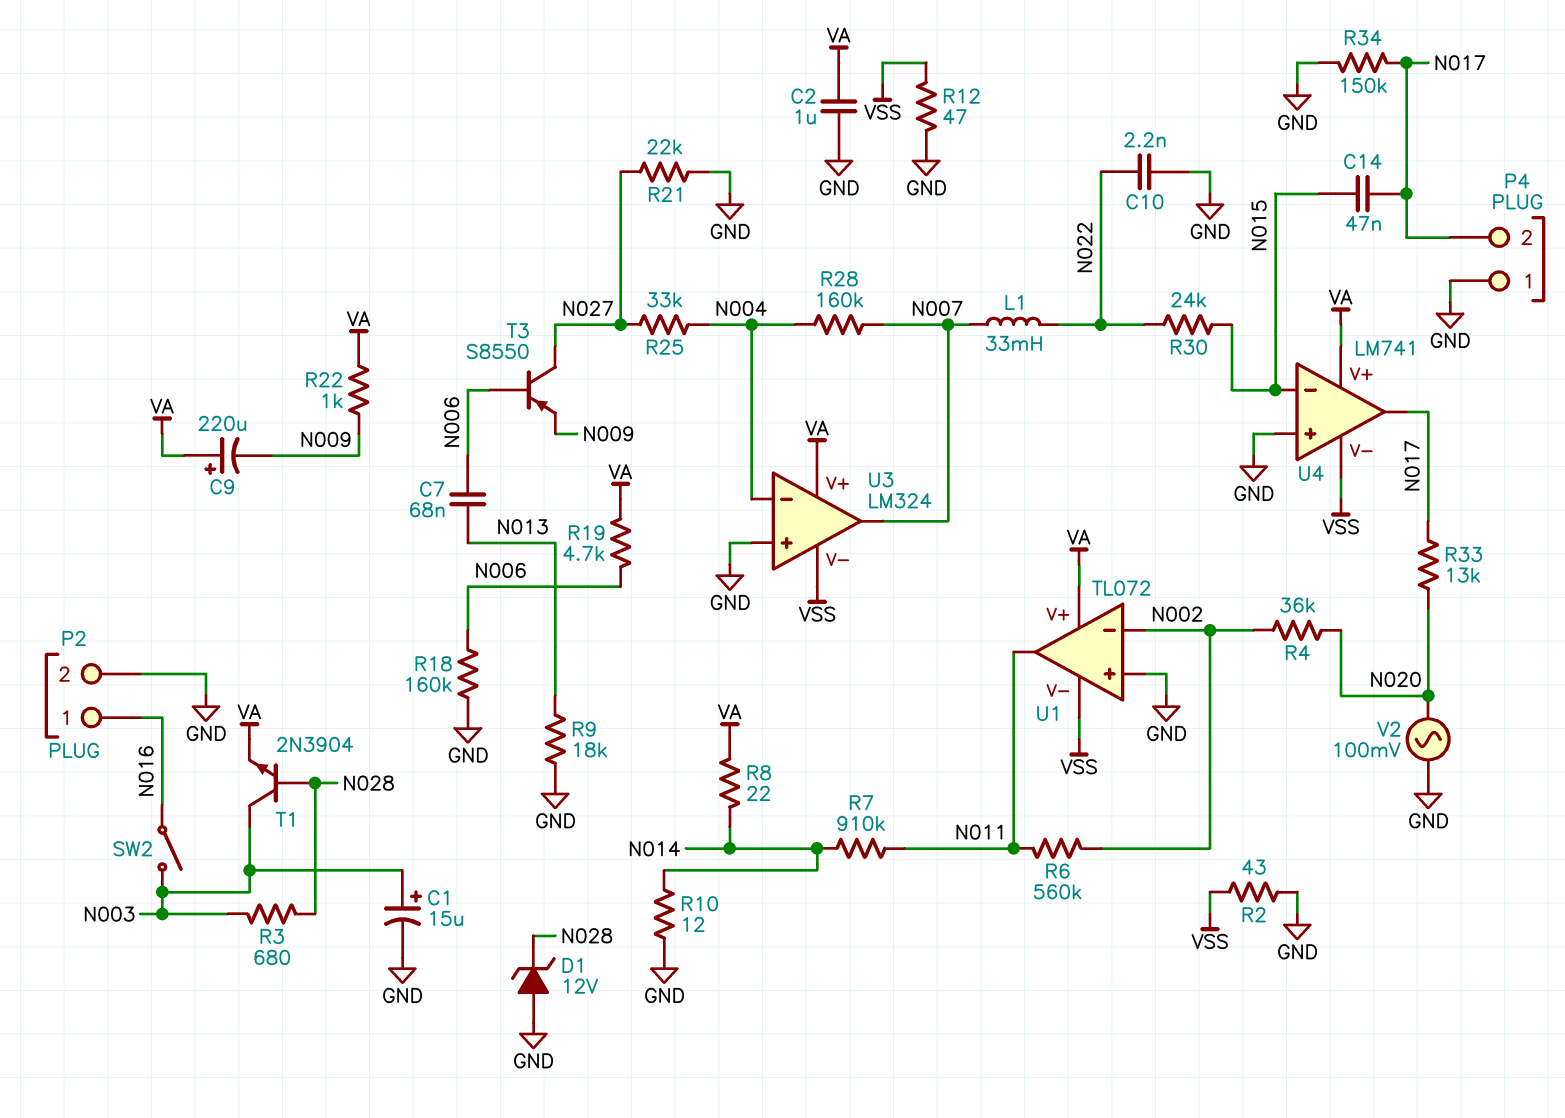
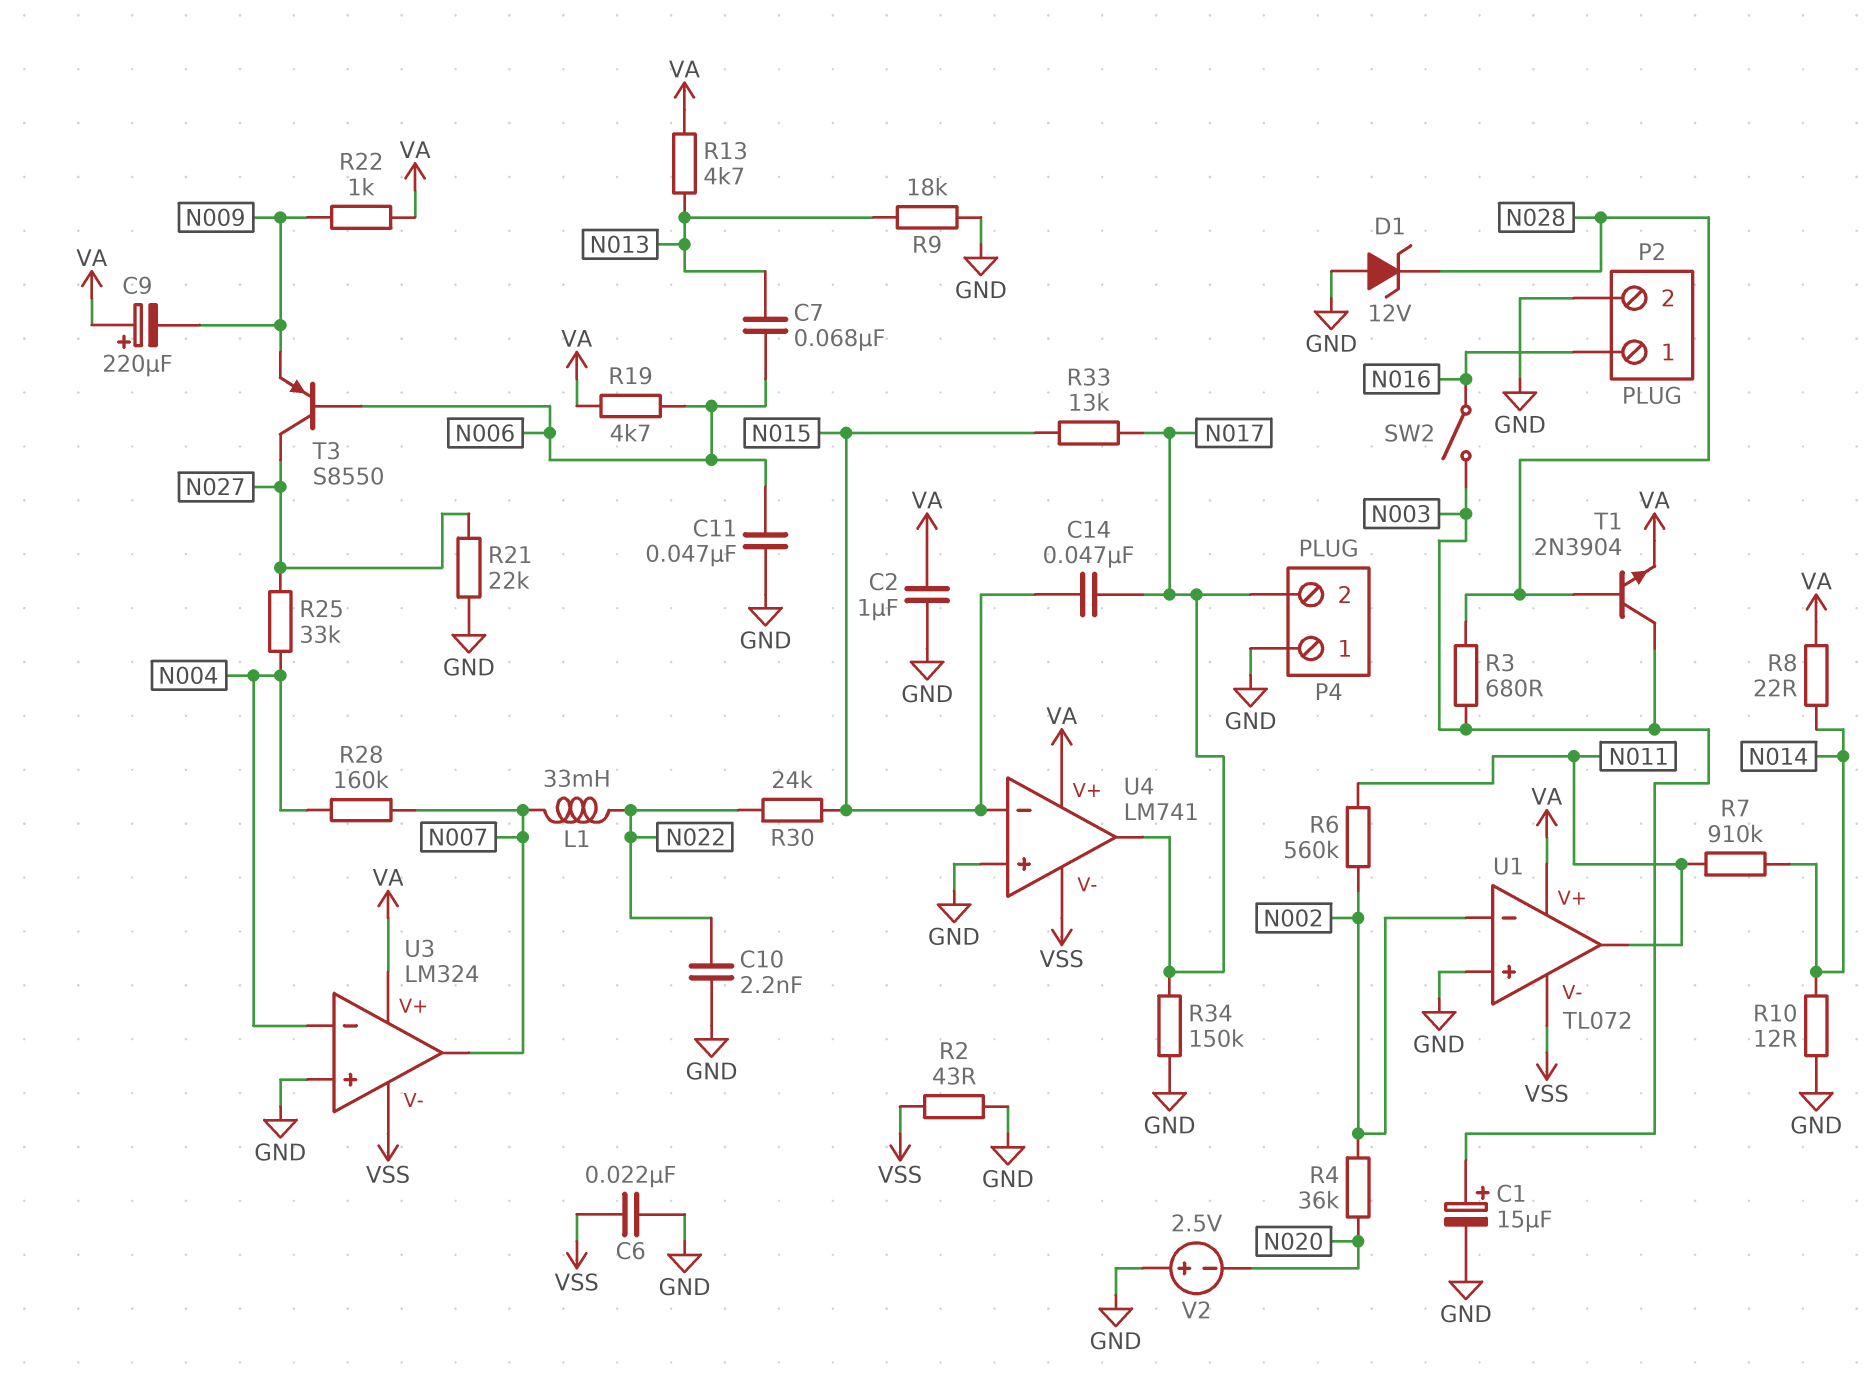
C6: none -> 22nF (GND, VSS)
C11: none -> 47nF (GND, N006)
R12: 47 (GND, VSS) -> none
R13: none -> 4.7k (N013, VA)
R18: 160k (GND, N006) -> none
R33: 13k (N017, N020) -> 13k (N015, N017)
V2: AC 100mV (GND, N020) -> 2.5V (plus GND, minus N020)

